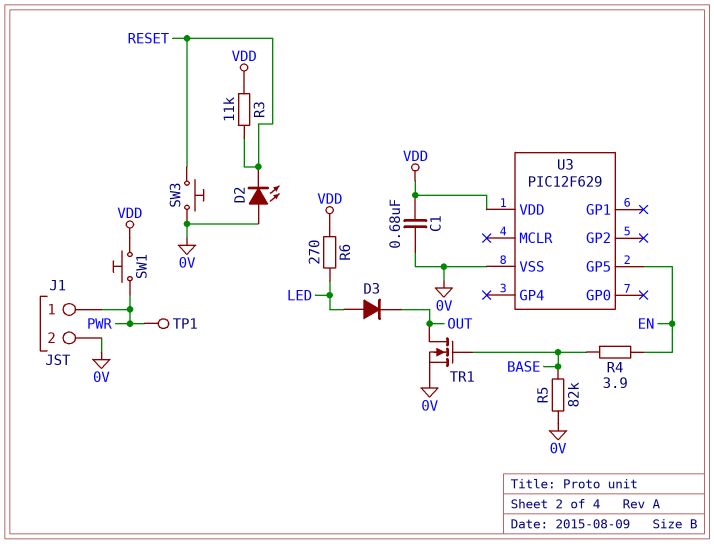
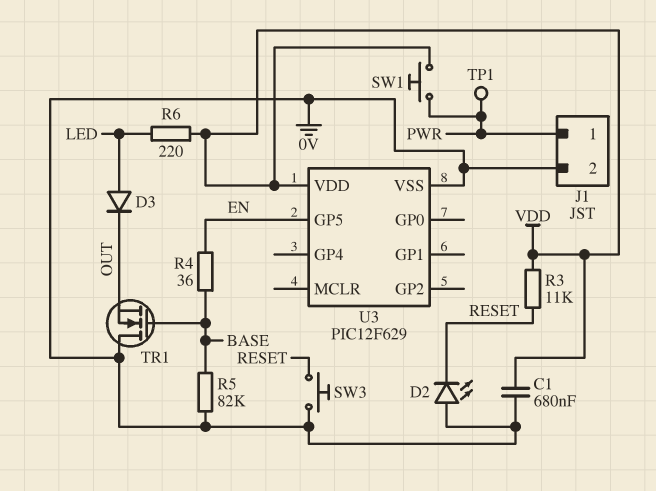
R4: 3.9 (BASE, EN) -> 36 (BASE, EN)
R6: 270 (LED, VDD) -> 220 (LED, VDD)
TR1: NMOS (G BASE, D OUT, S 0V) -> NMOS (G BASE, D 0V, S OUT)

